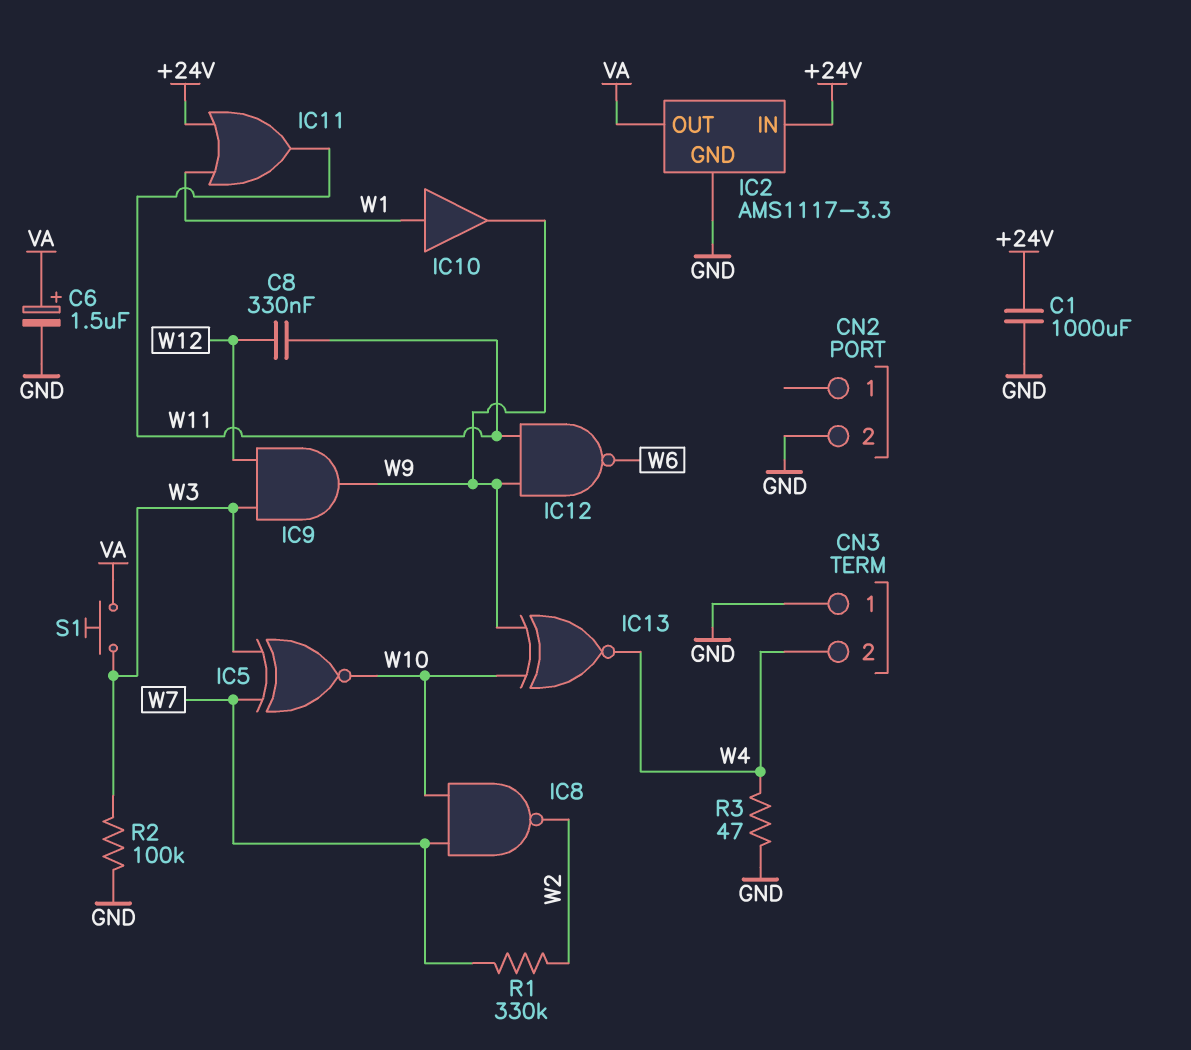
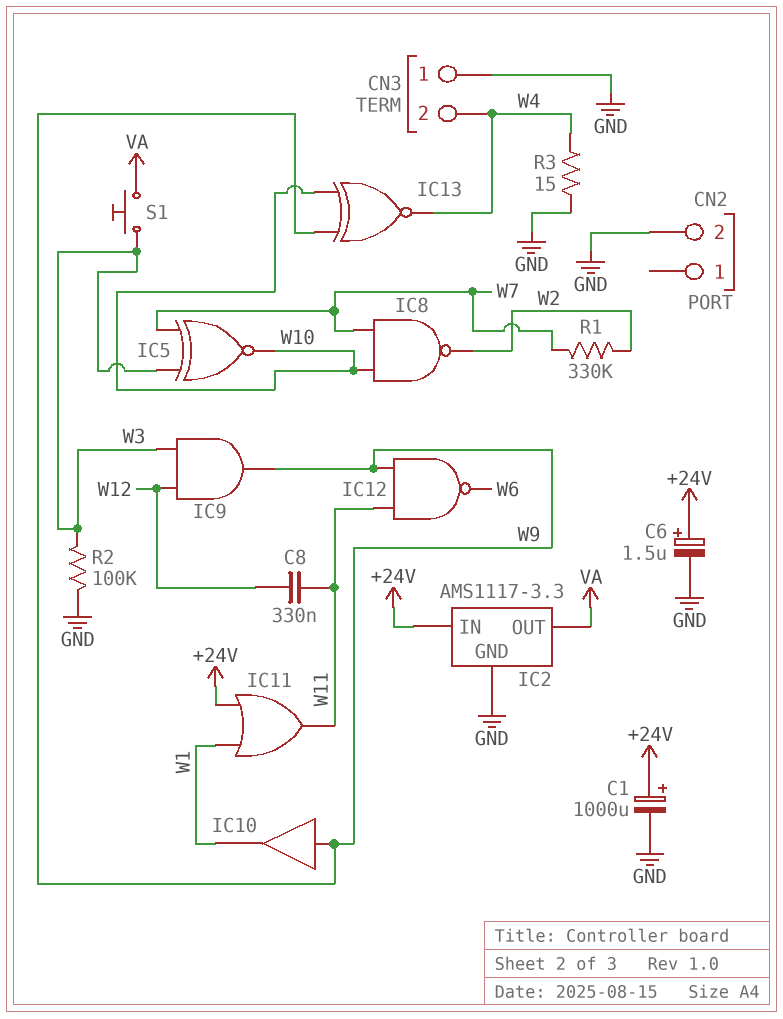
C1: 1000uF (+24V, GND) -> 1000uF (plus +24V, minus GND)
C6: 1.5uF (plus VA, minus GND) -> 1.5uF (plus +24V, minus GND)
IC10: buffer (in W1, out W9) -> buffer (in W9, out W1)
R3: 47 (GND, W4) -> 15 (GND, W4)

